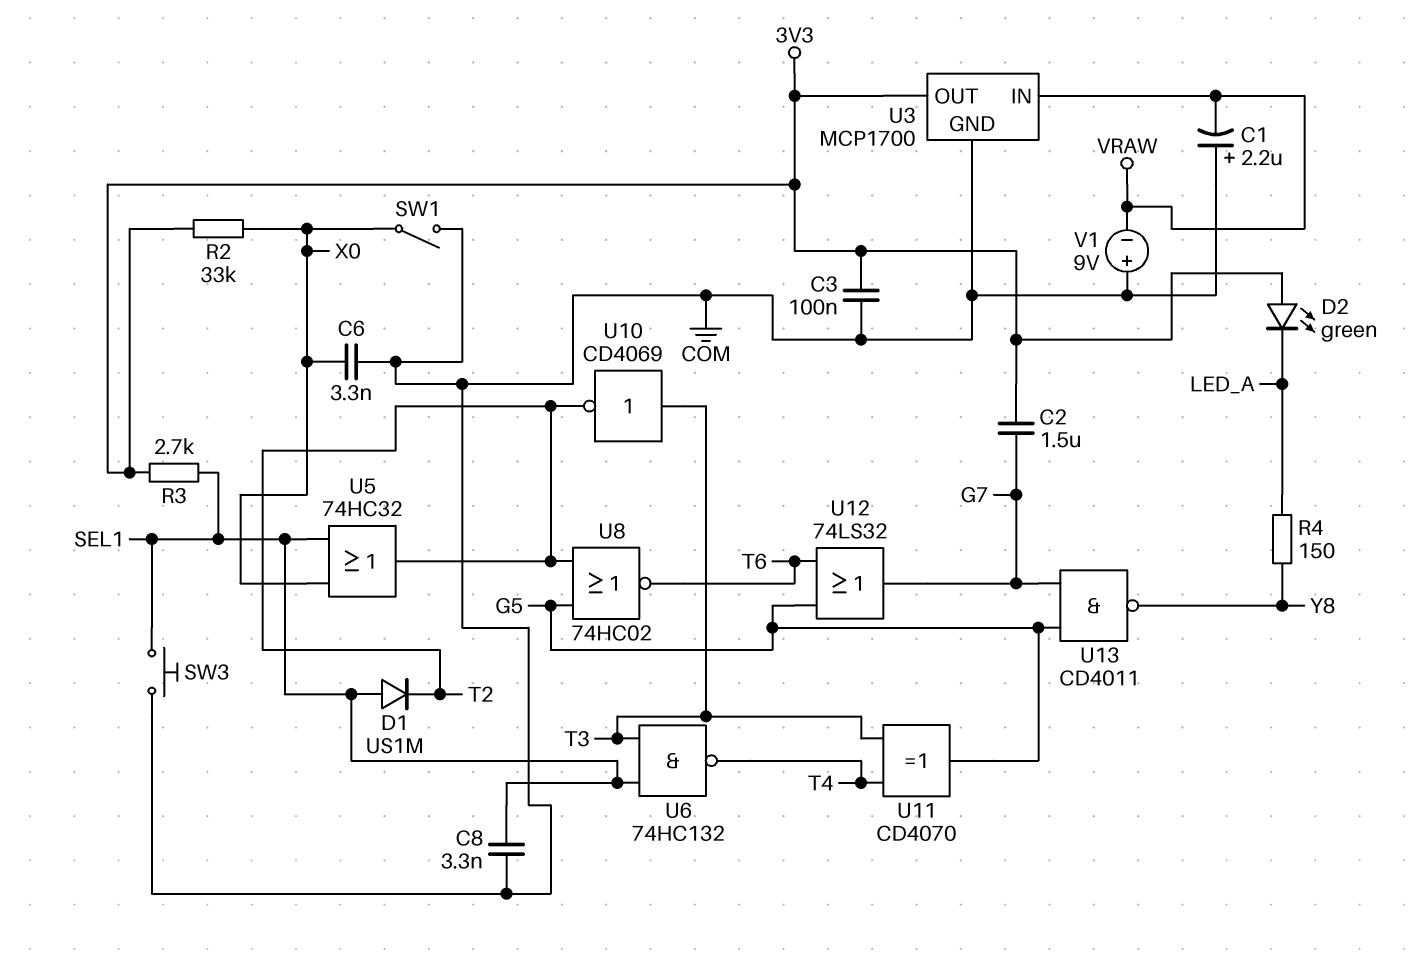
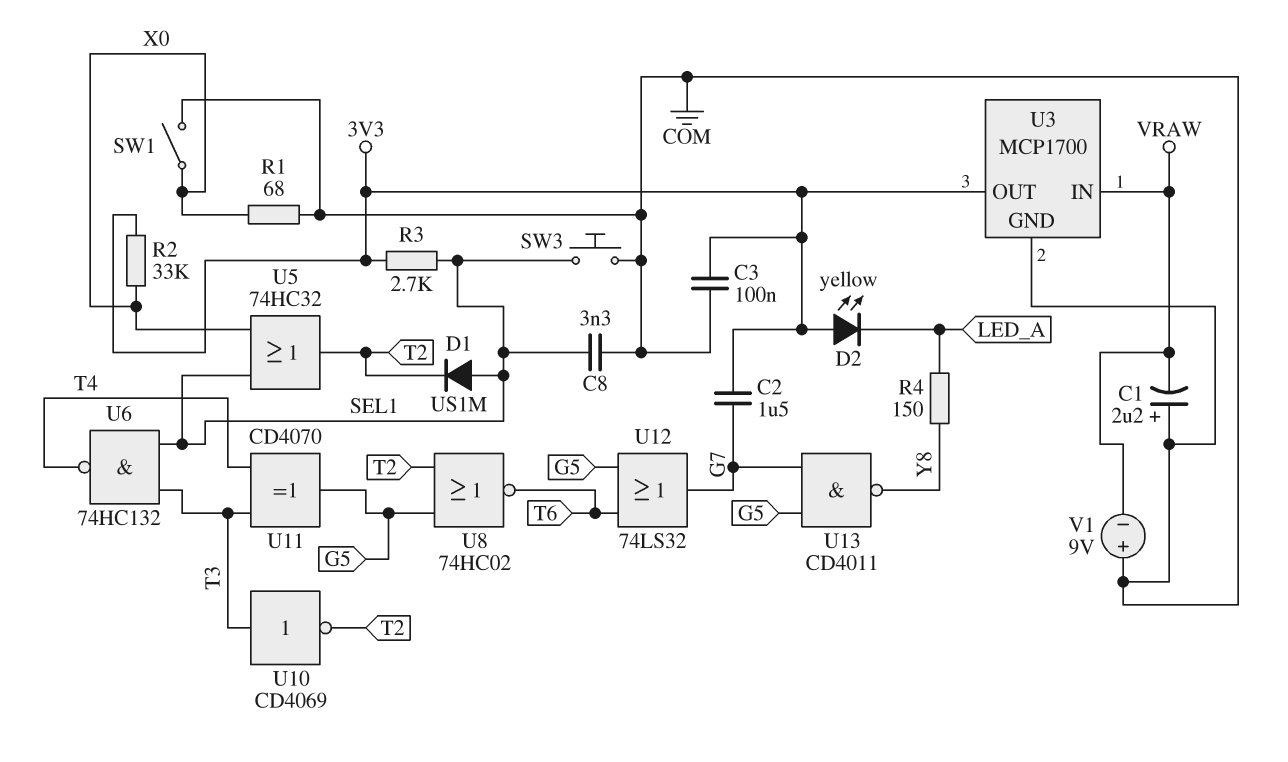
C6: 3.3nF (COM, X0) -> none
D2: LED green (A 3V3, K LED_A) -> LED yellow (A 3V3, K LED_A)
R1: none -> 68 (COM, X0)

